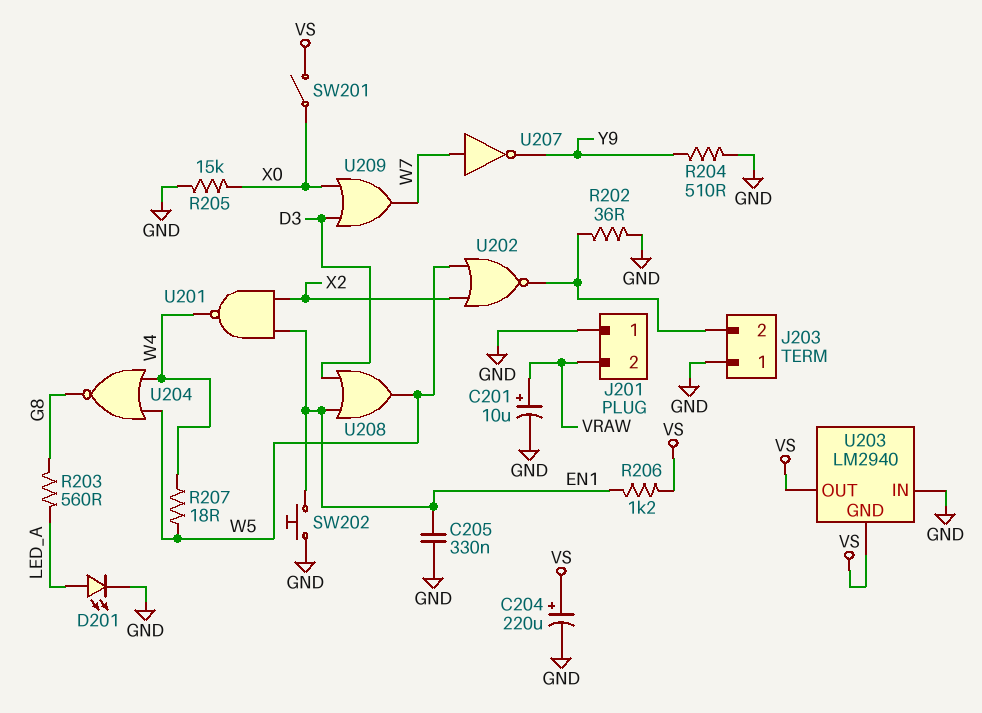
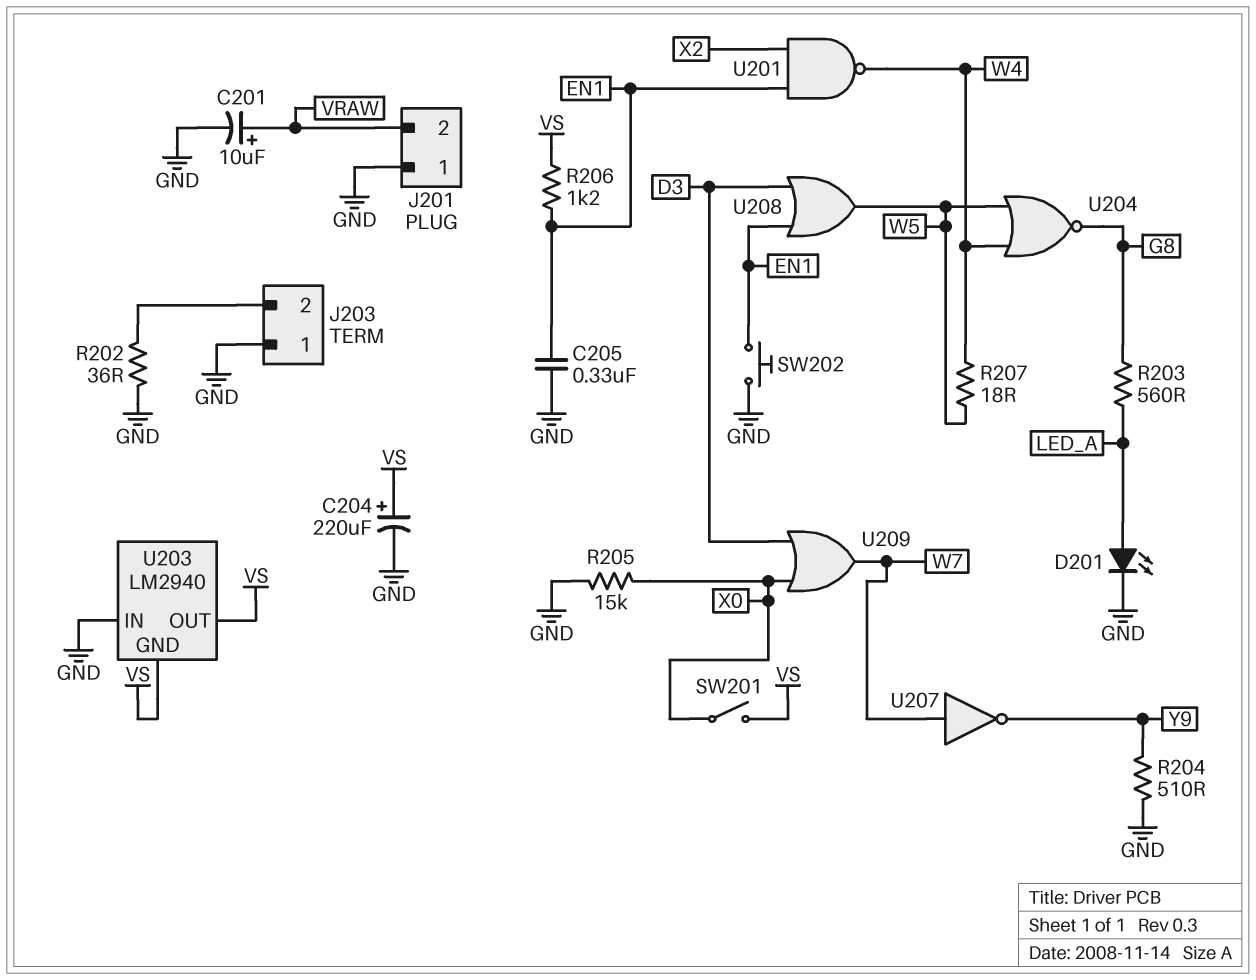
U202: NOR (in W5, in X2, out J203/2) -> none

